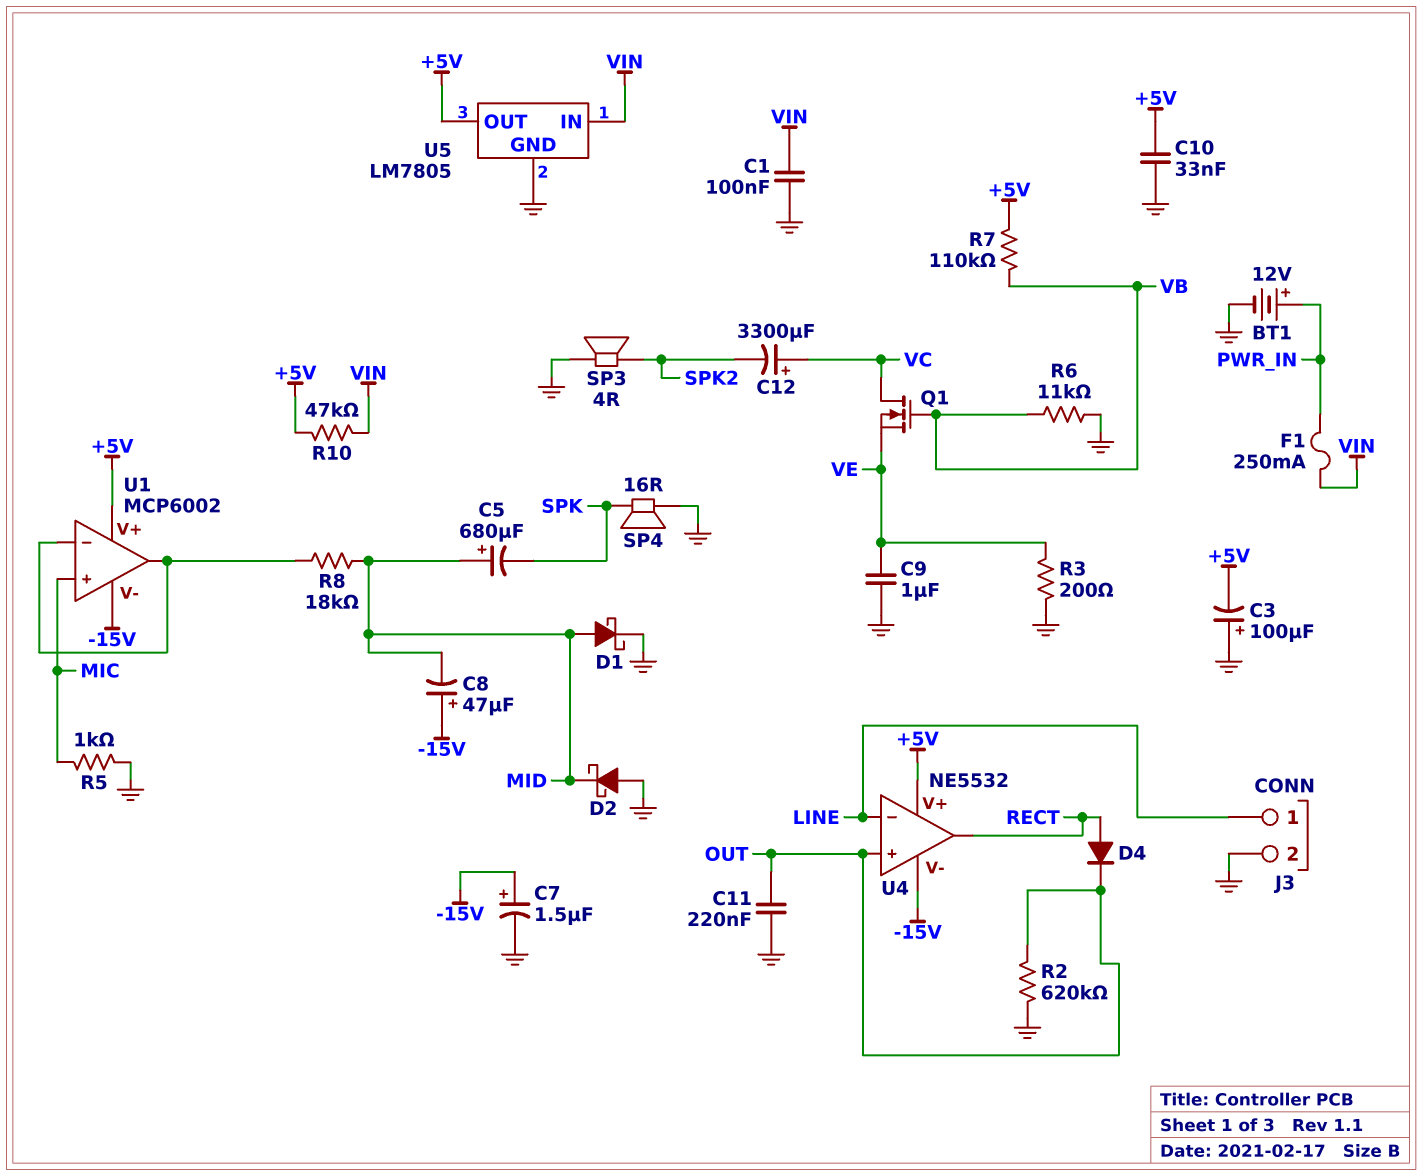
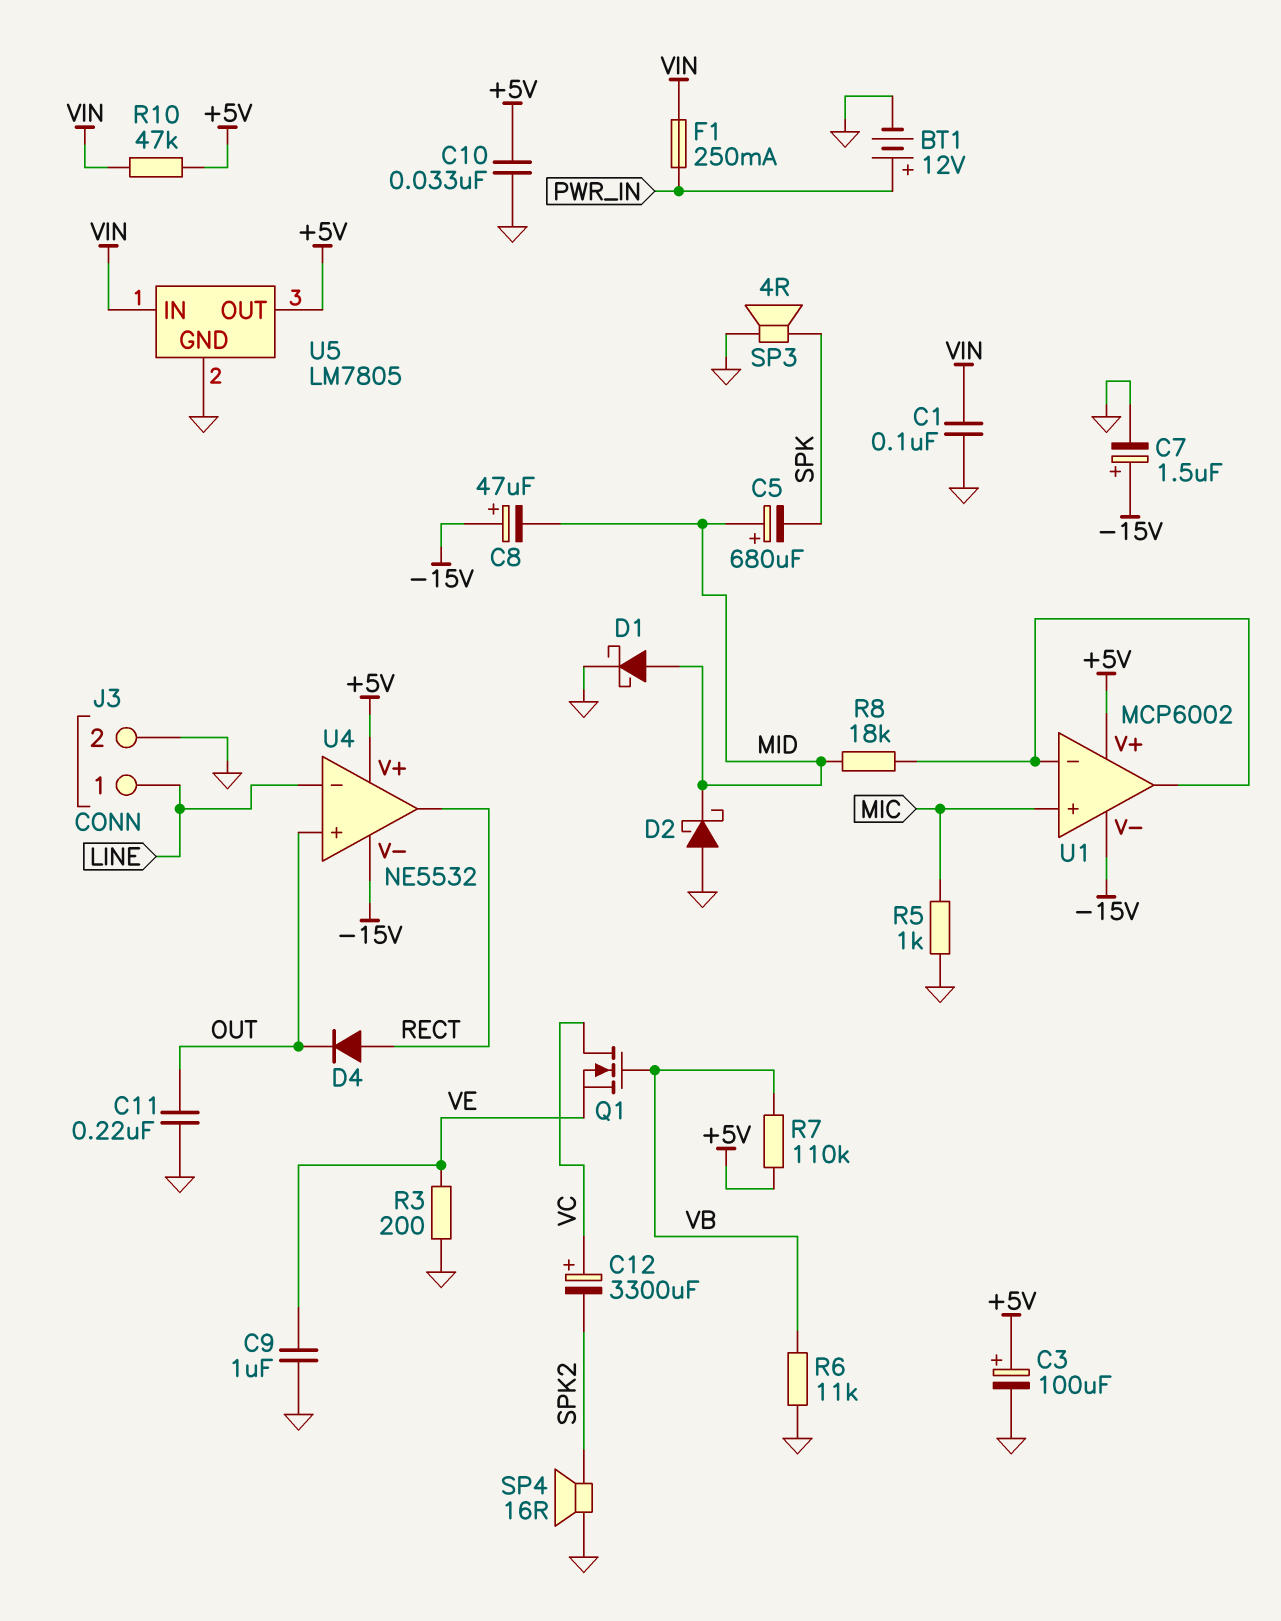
C3: 100uF (plus GND, minus +5V) -> 100uF (plus +5V, minus GND)
R2: 620k (GND, OUT) -> none
SP3: speaker 4R (GND, SPK2) -> speaker 4R (GND, SPK)
SP4: speaker 16R (GND, SPK) -> speaker 16R (GND, SPK2)

